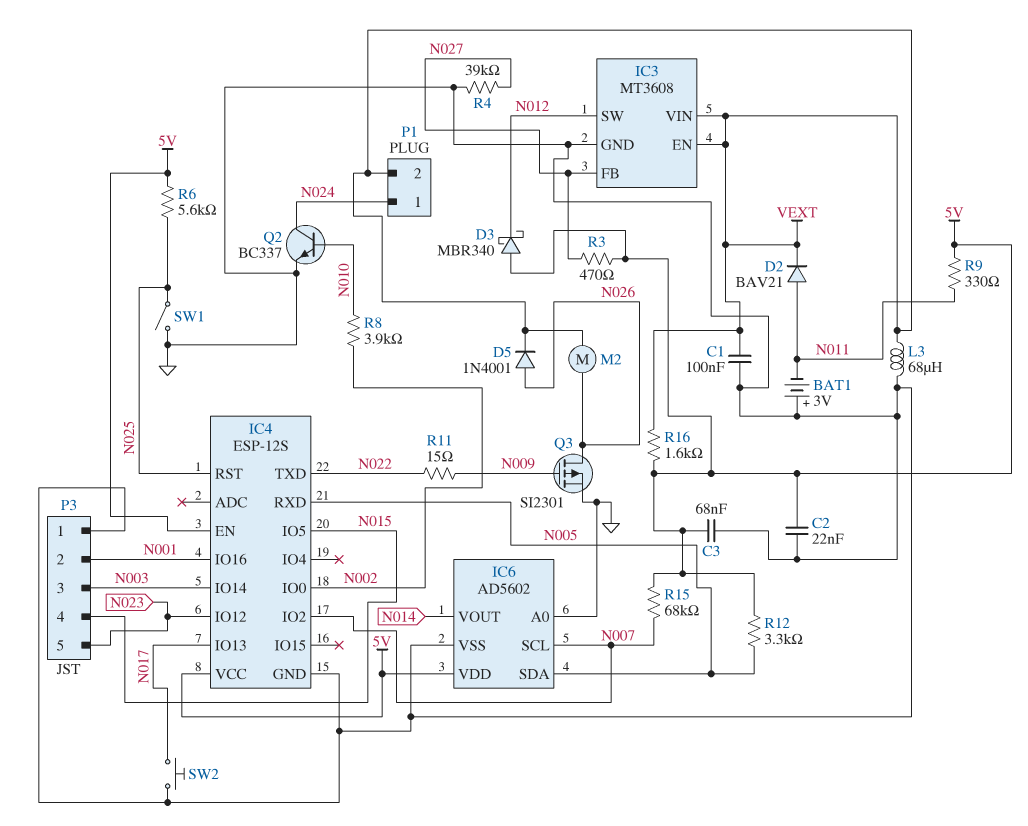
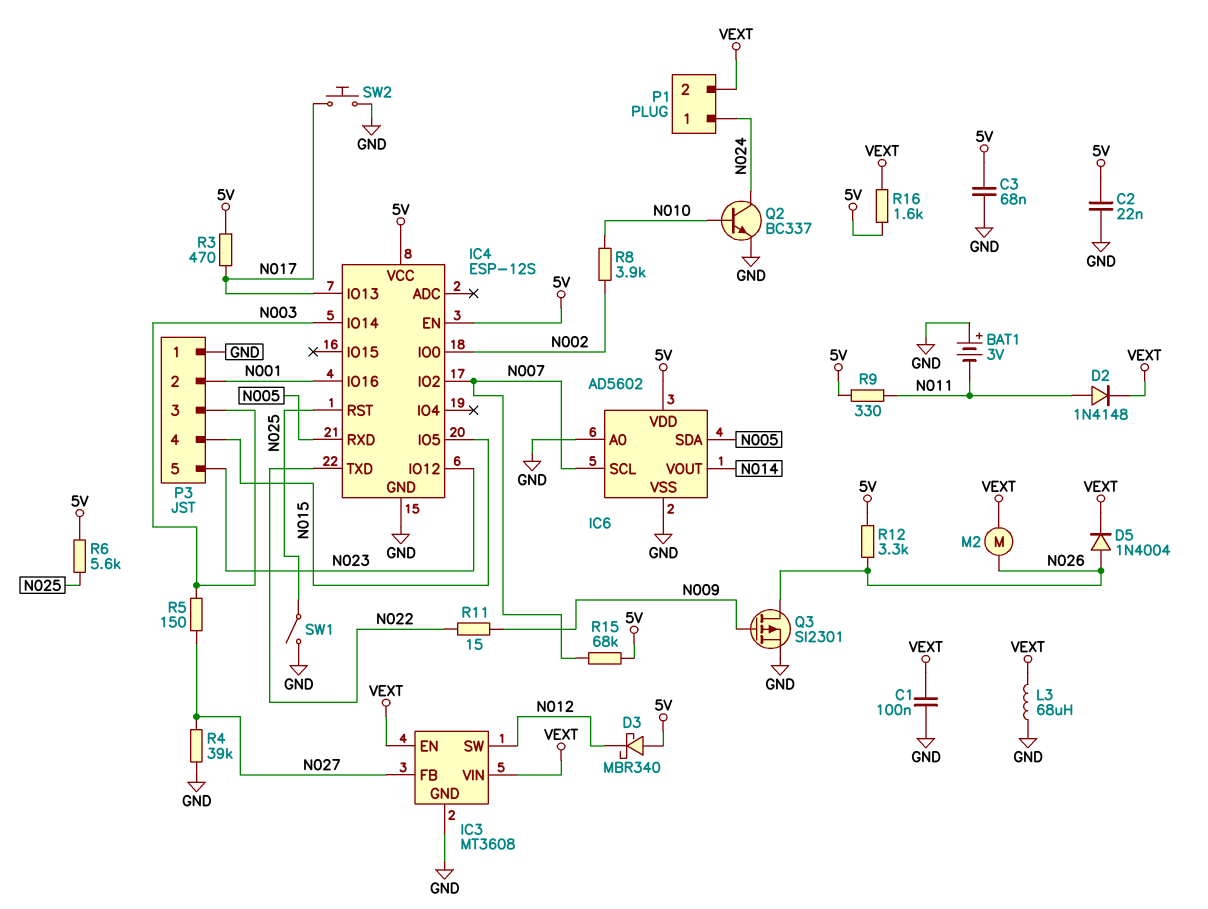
D2: diode BAV21 (A N011, K VEXT) -> diode 1N4148 (A N011, K VEXT)
D5: diode 1N4001 (A N026, K VEXT) -> diode 1N4004 (A N026, K VEXT)
R3: 470 (5V, N027) -> 470 (5V, N017)
R5: none -> 150 (N003, N027)
R12: 3.3k (5V, N005) -> 3.3k (5V, N026)

